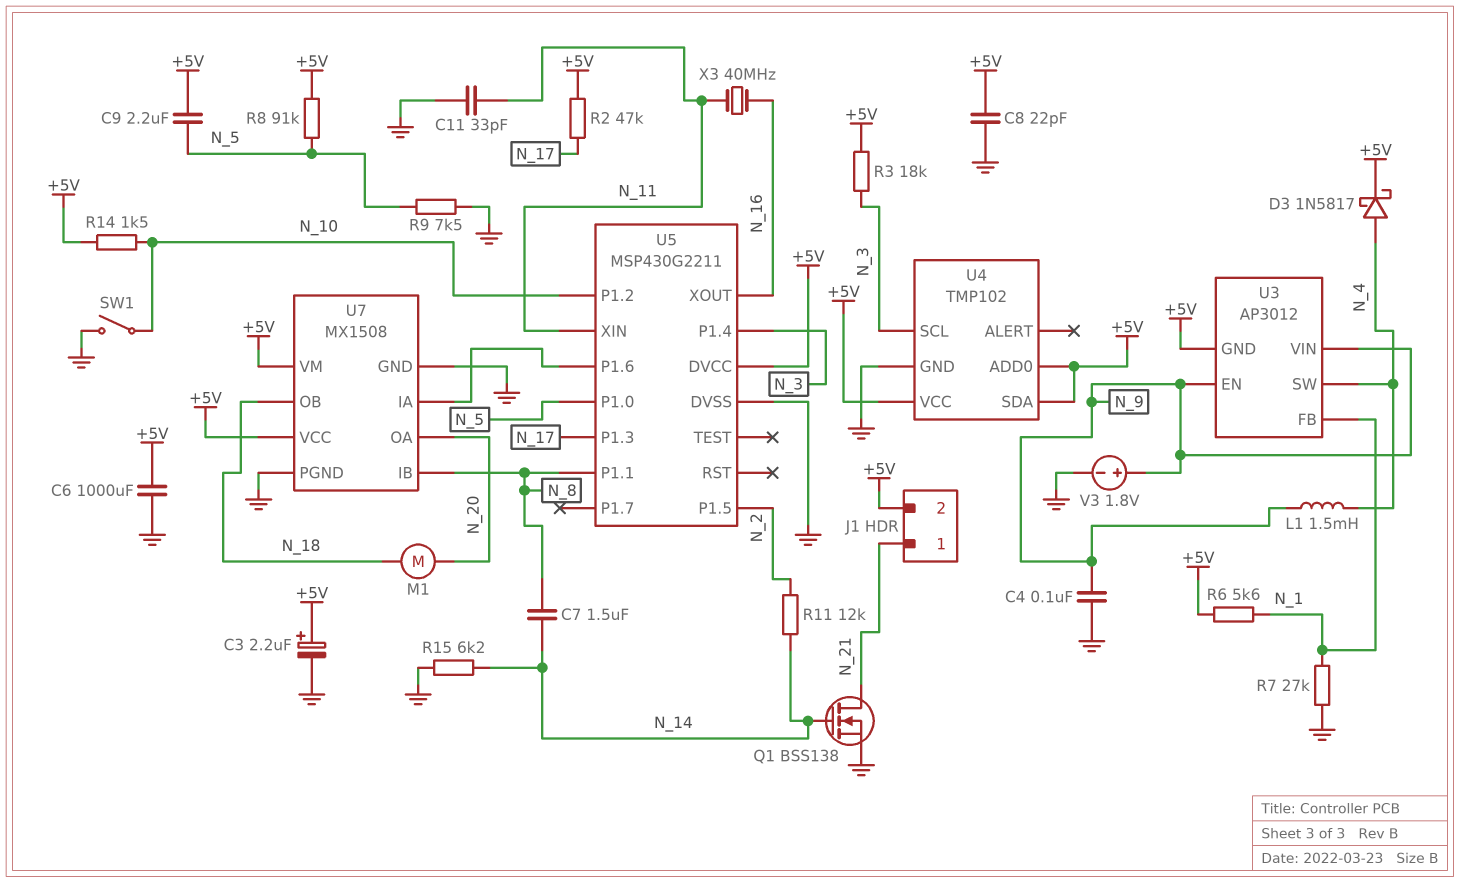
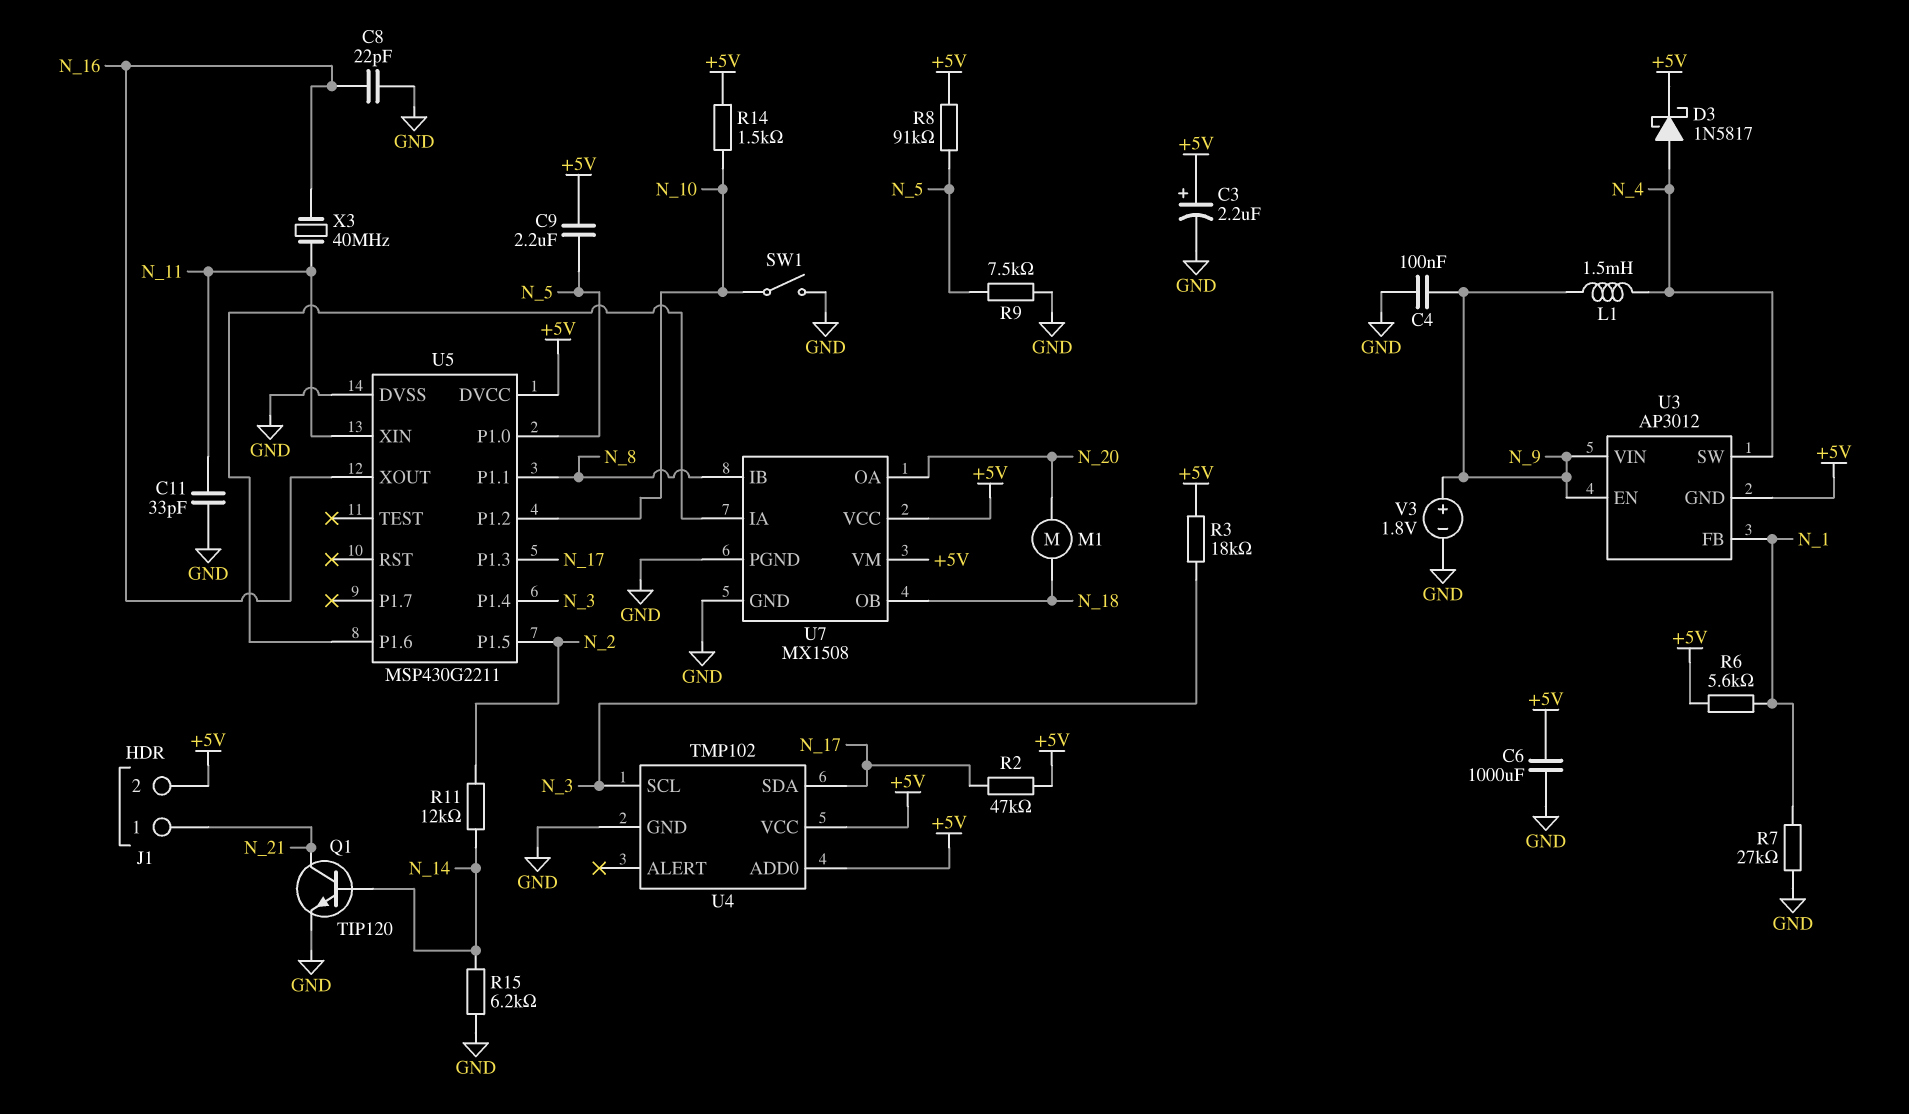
C7: 1.5uF (N_8, N_14) -> none
C8: 22pF (+5V, GND) -> 22pF (GND, N_16)
Q1: NMOS BSS138 (G N_14, D N_21, S GND) -> NPN TIP120 (B N_14, C N_21, E GND)
U4 pin SDA: +5V -> N_17

